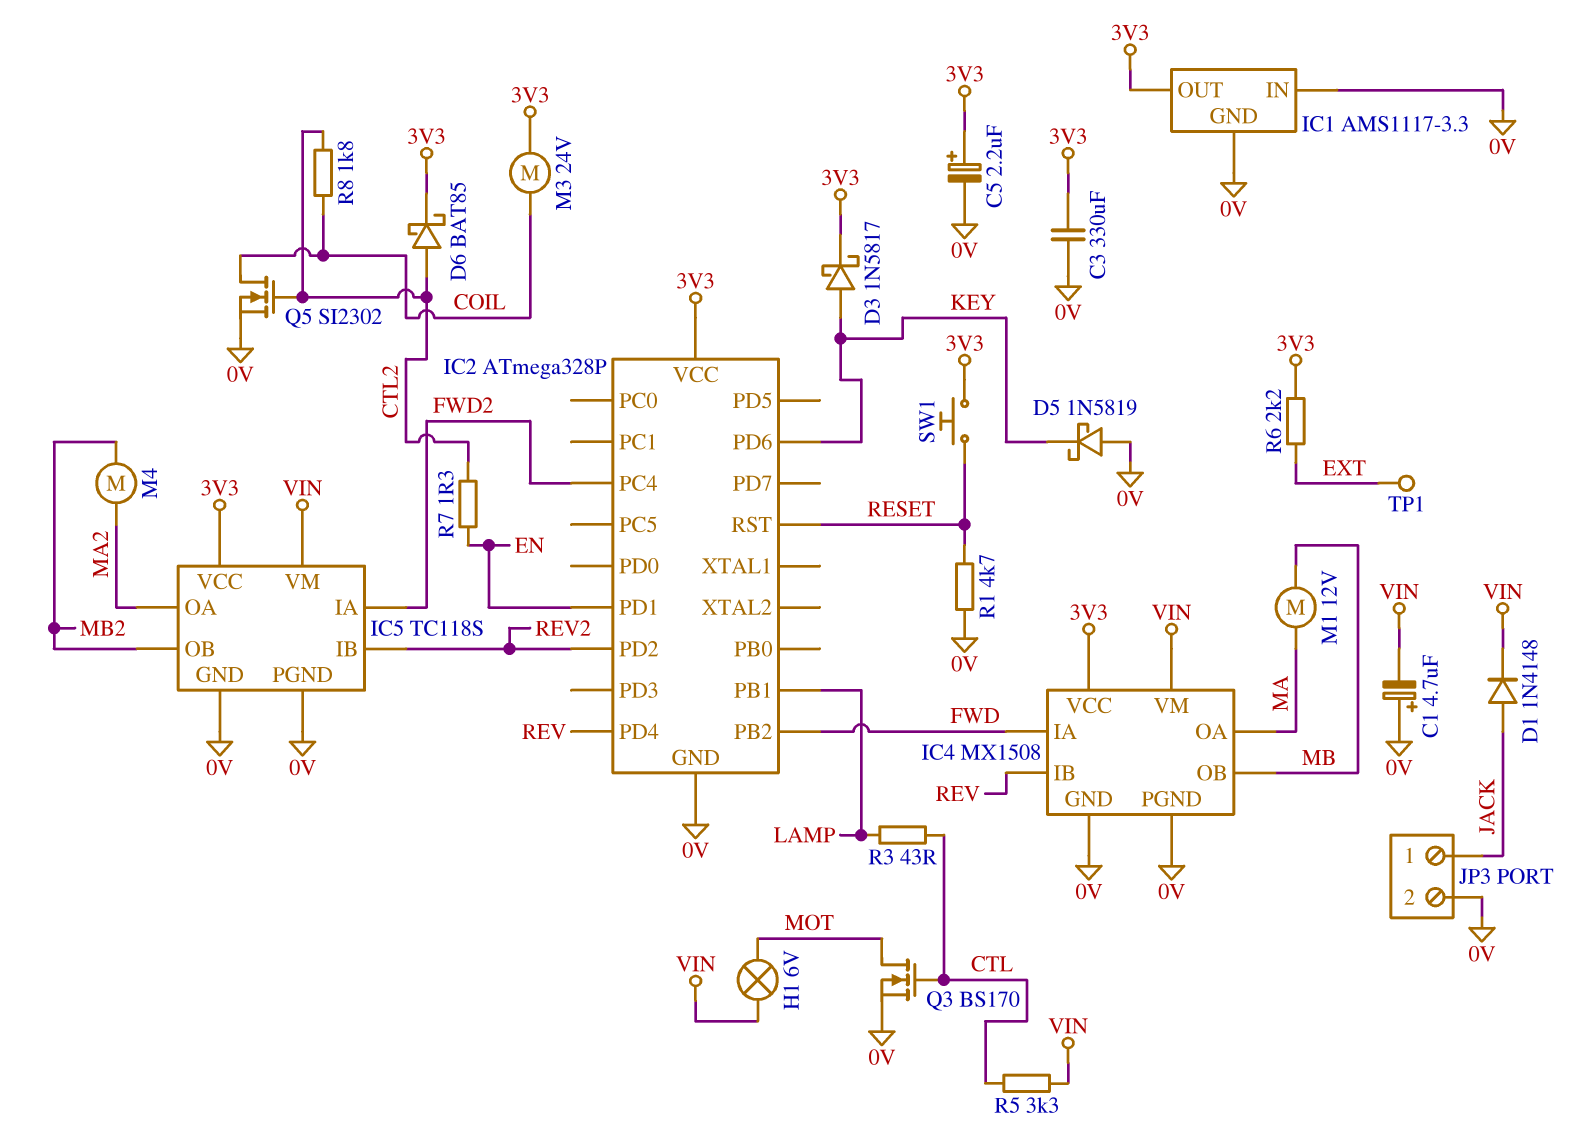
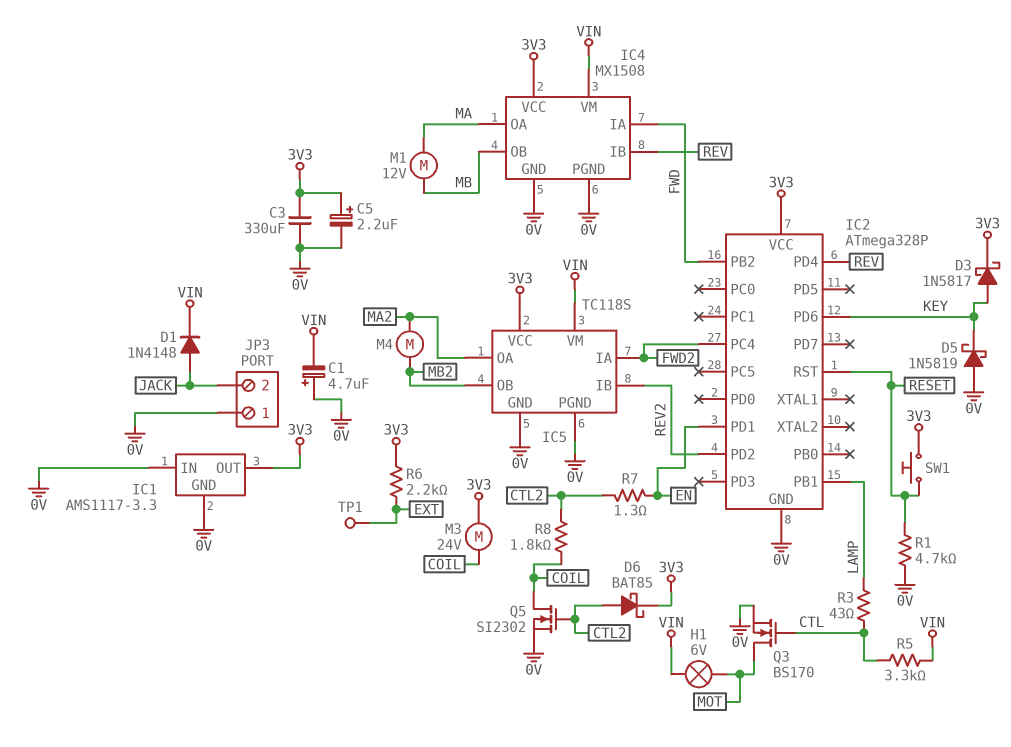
JP3 pin 1: JACK -> 0V
JP3 pin 2: 0V -> JACK

